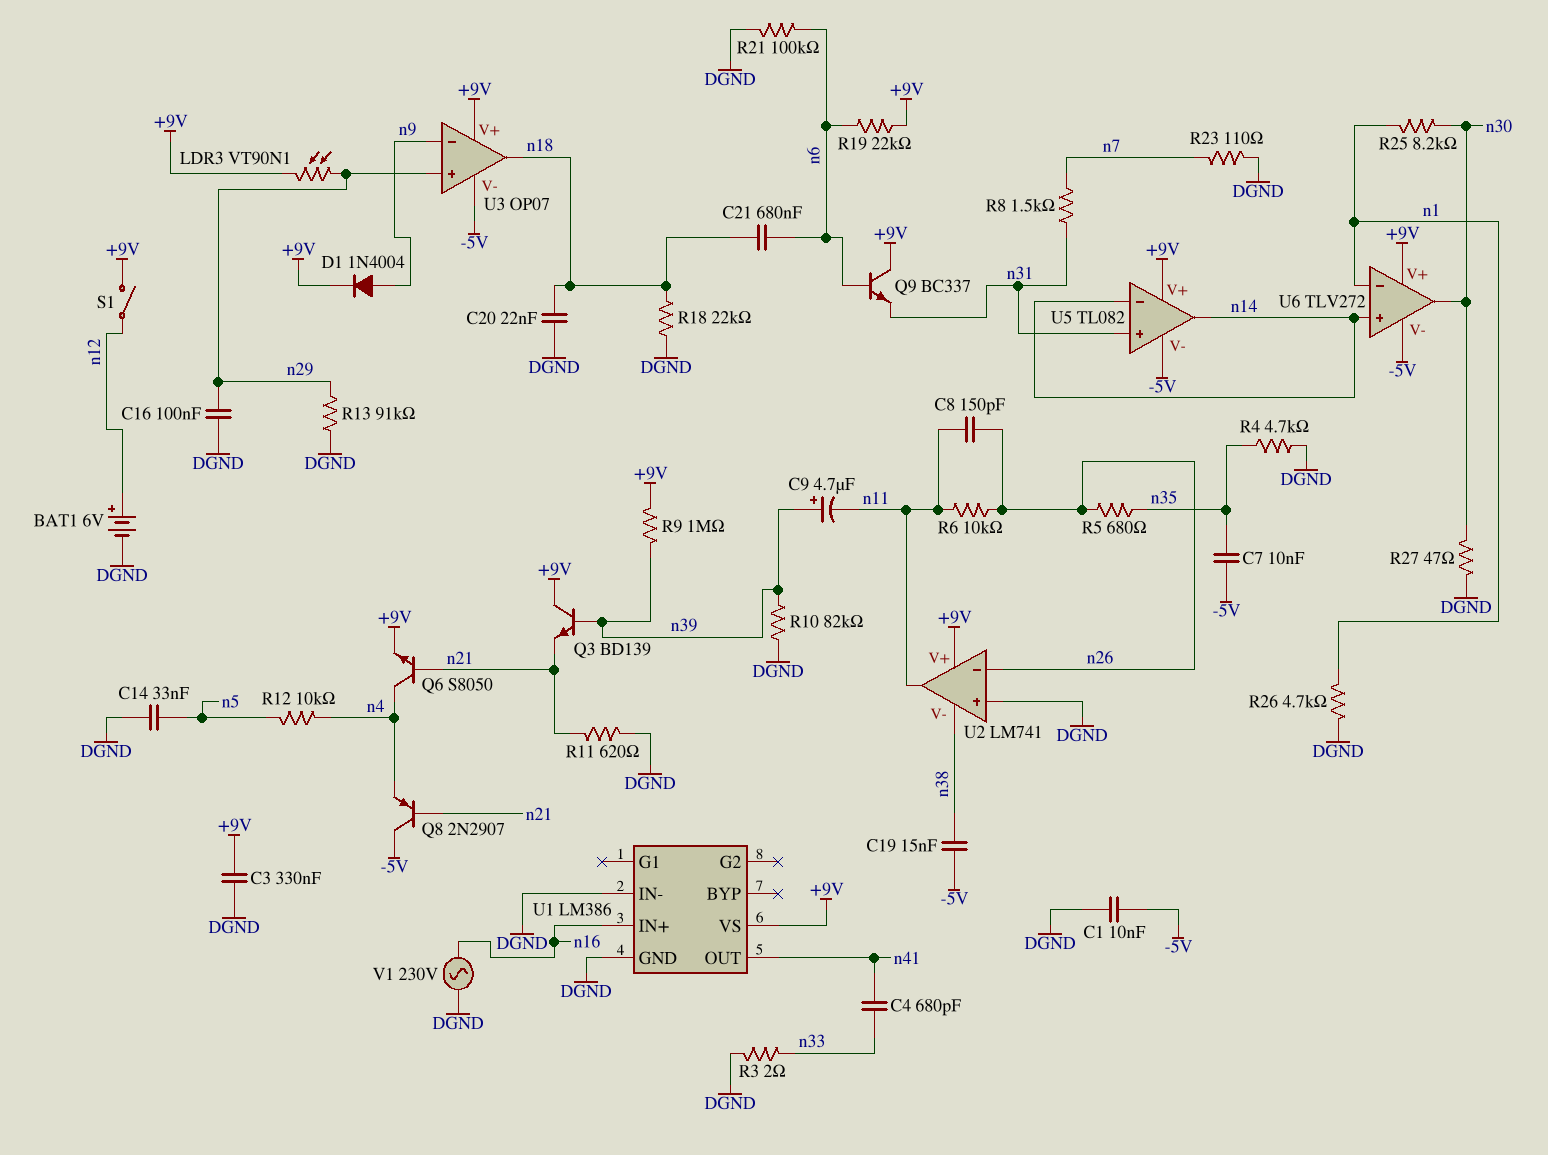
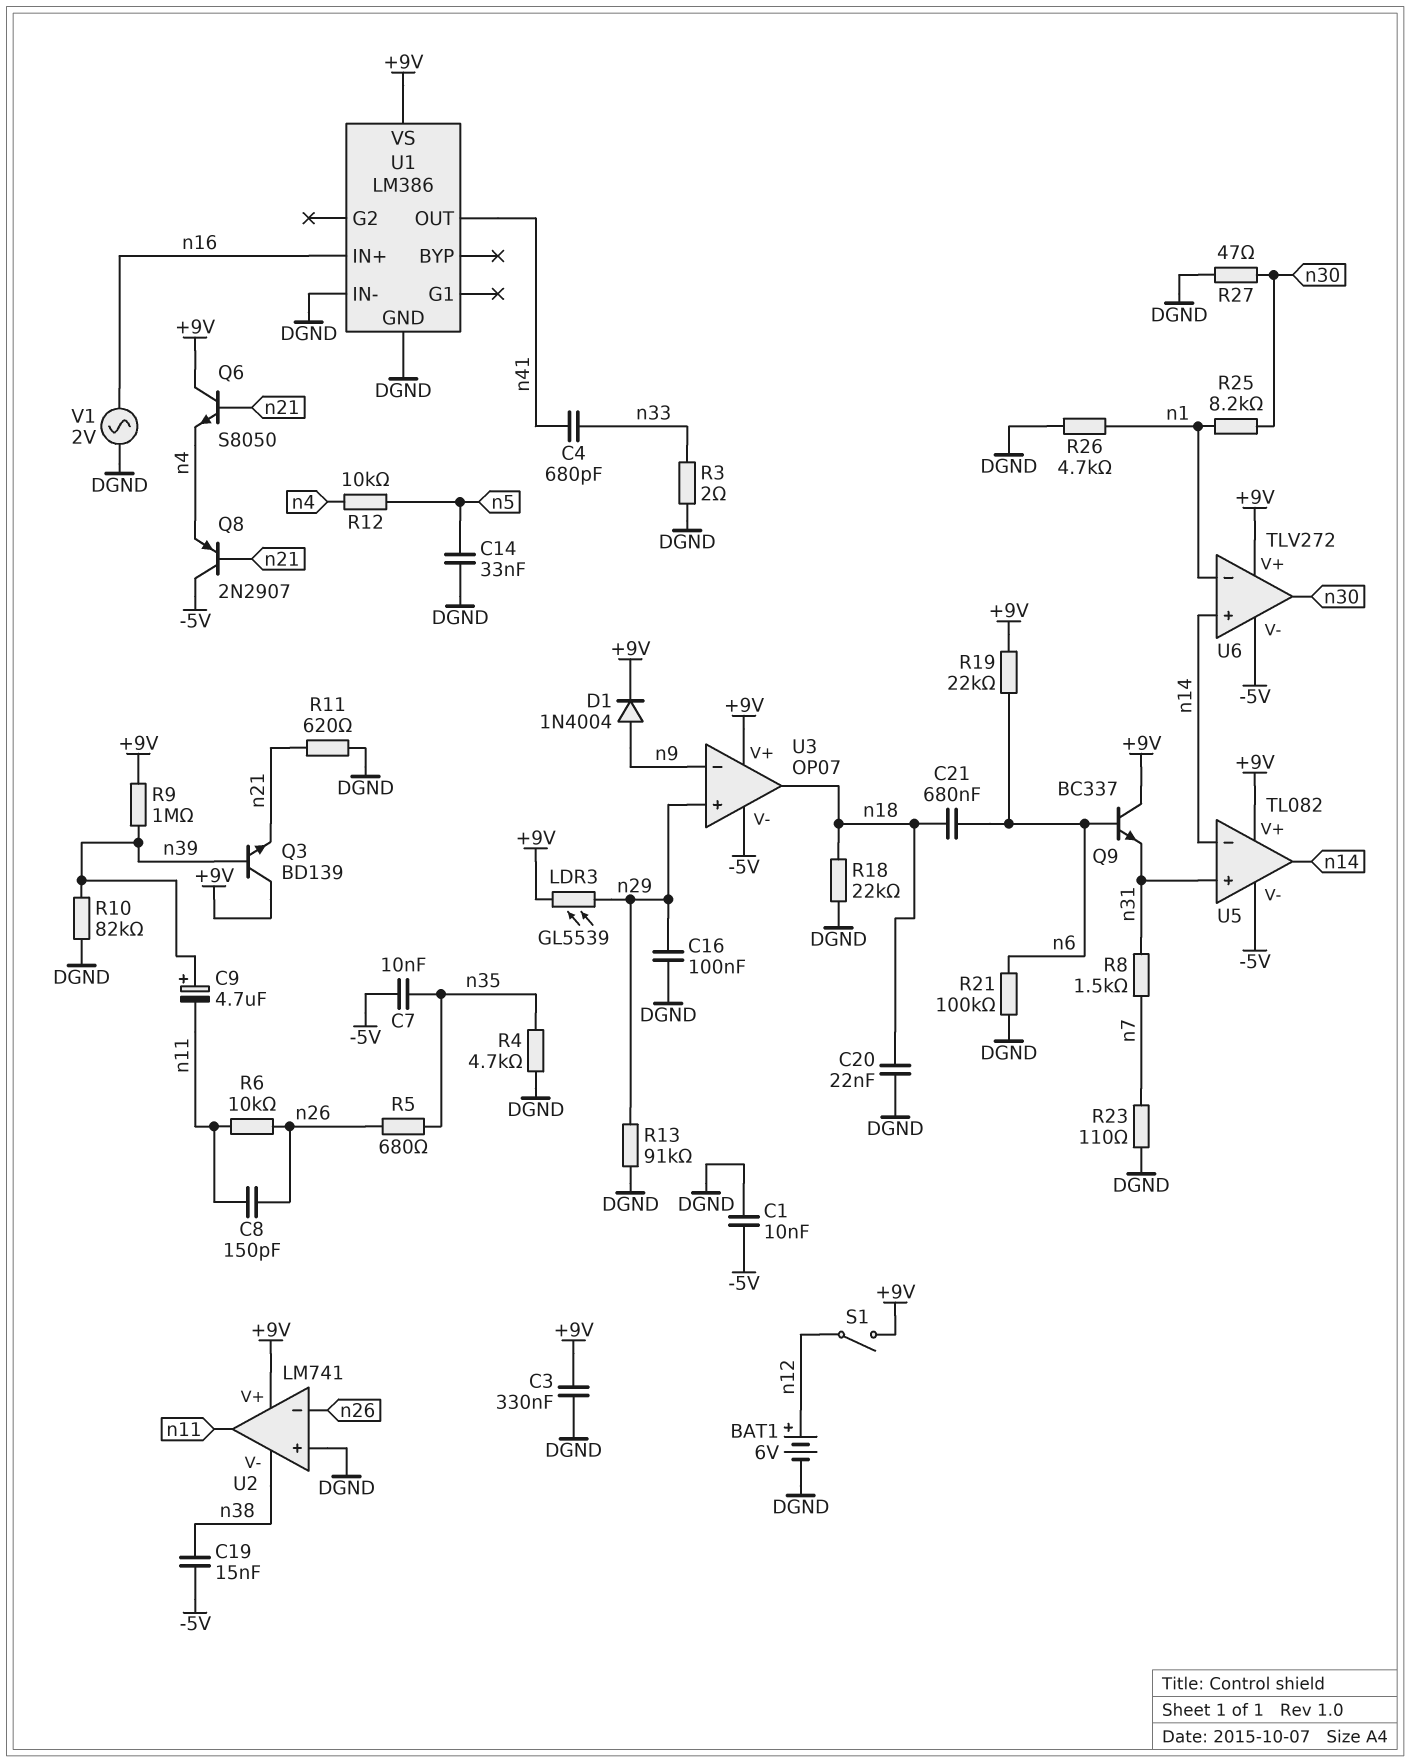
LDR3: VT90N1 (+9V, n29) -> GL5539 (+9V, n29)
Q6: NPN S8050 (B n21, C n4, E +9V) -> NPN S8050 (B n21, C +9V, E n4)
V1: AC 230V (DGND, n16) -> AC 2V (DGND, n16)

